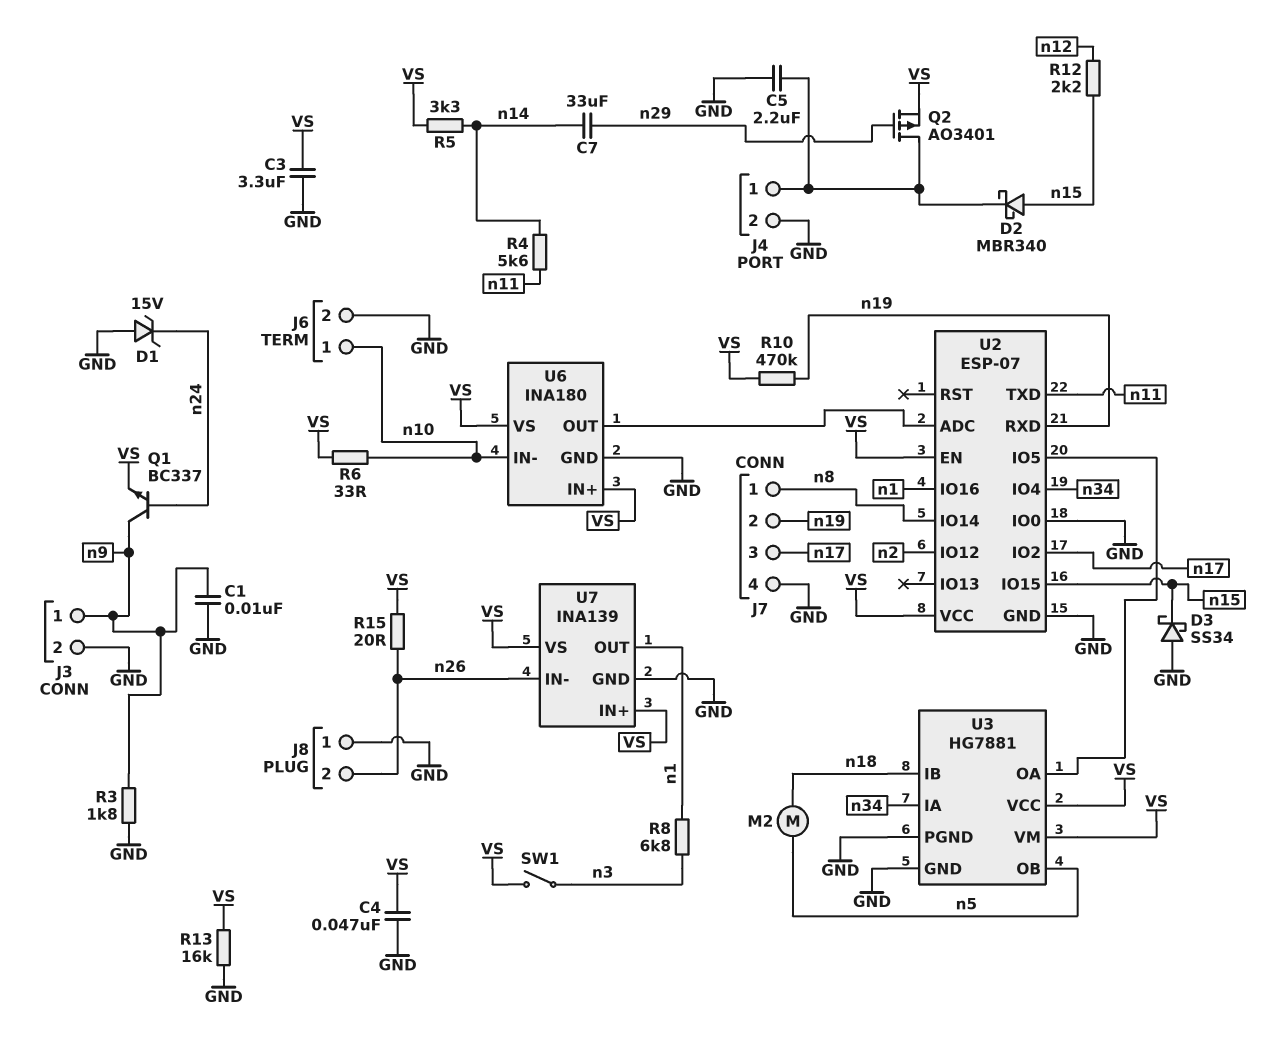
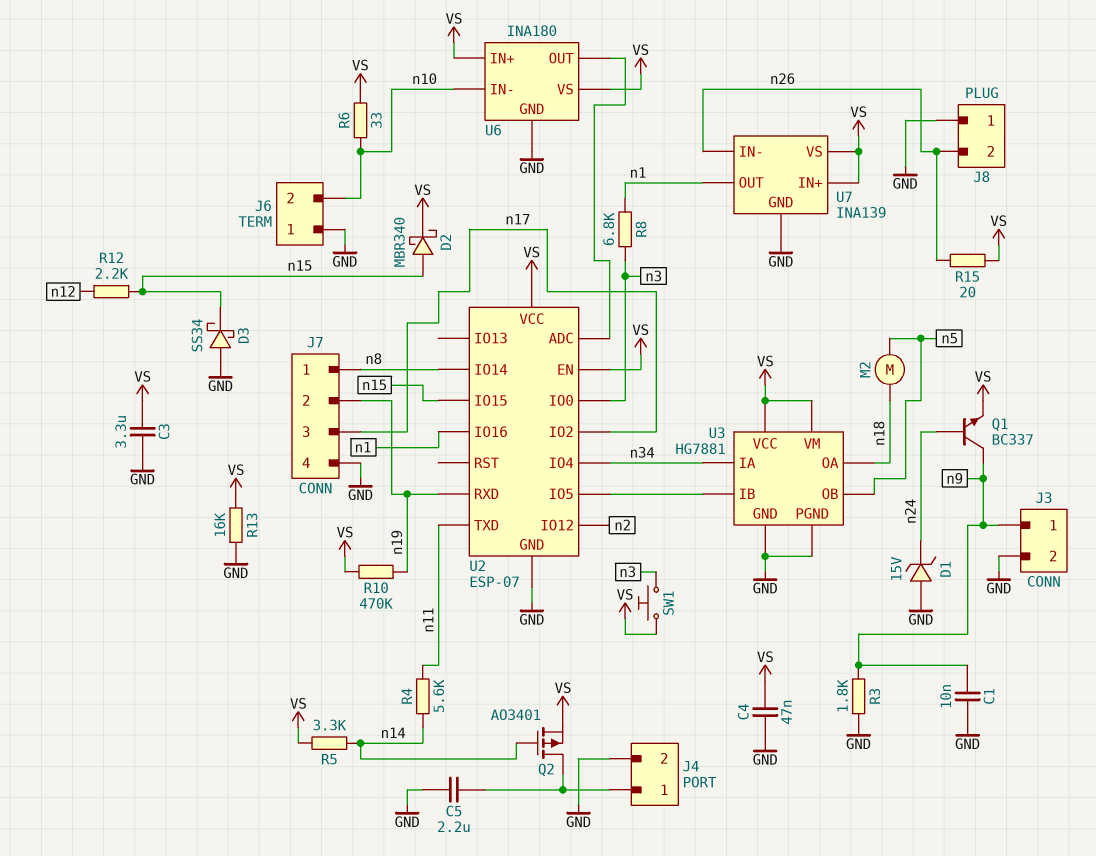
C7: 33uF (n14, n29) -> none
D2: schottky MBR340 (A n15, K J4/1) -> schottky MBR340 (A n15, K VS)
J6 pin 1: n10 -> GND
J6 pin 2: GND -> n10
Q2: PMOS AO3401 (G n29, D J4/1, S VS) -> PMOS AO3401 (G n14, D J4/1, S VS)
SW1: switch (VS, n3) -> button (VS, n3)
U2 pin IO0: GND -> n3
U3 pin IB: n18 -> U2/IO5
U3 pin OA: U2/IO5 -> n18

